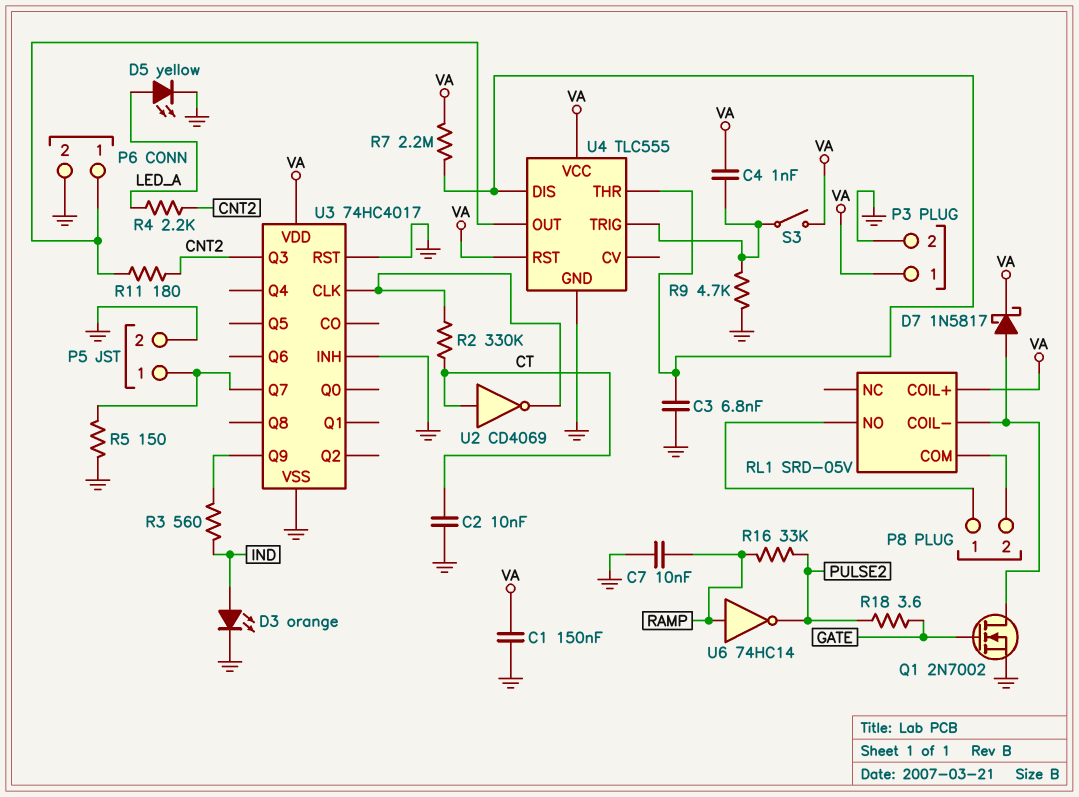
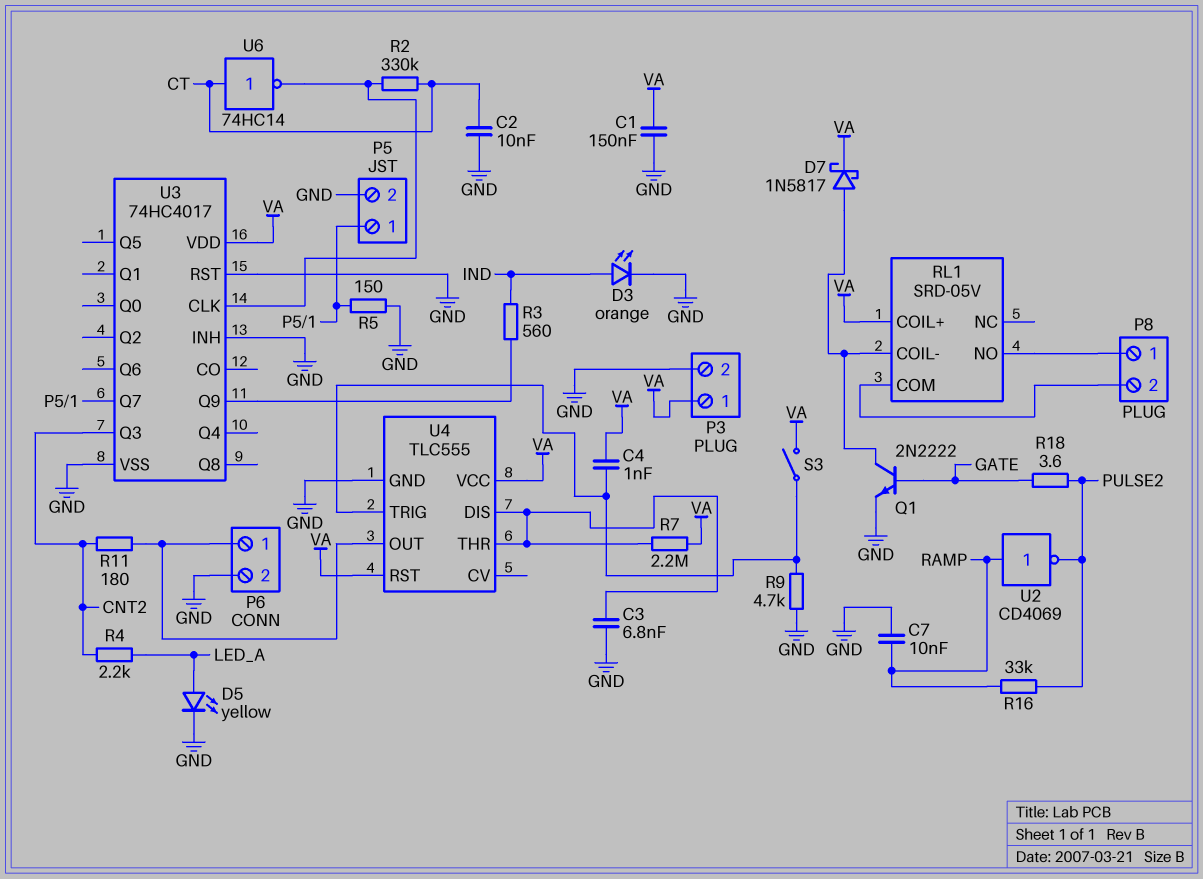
Q1: NMOS 2N7002 (G GATE, D RL1/COIL-, S GND) -> NPN 2N2222 (B GATE, C RL1/COIL-, E GND)
U2: NOT CD4069 (in CT, out U3/CLK) -> NOT CD4069 (in RAMP, out PULSE2)
U6: NOT 74HC14 (in RAMP, out PULSE2) -> NOT 74HC14 (in CT, out U3/CLK)

